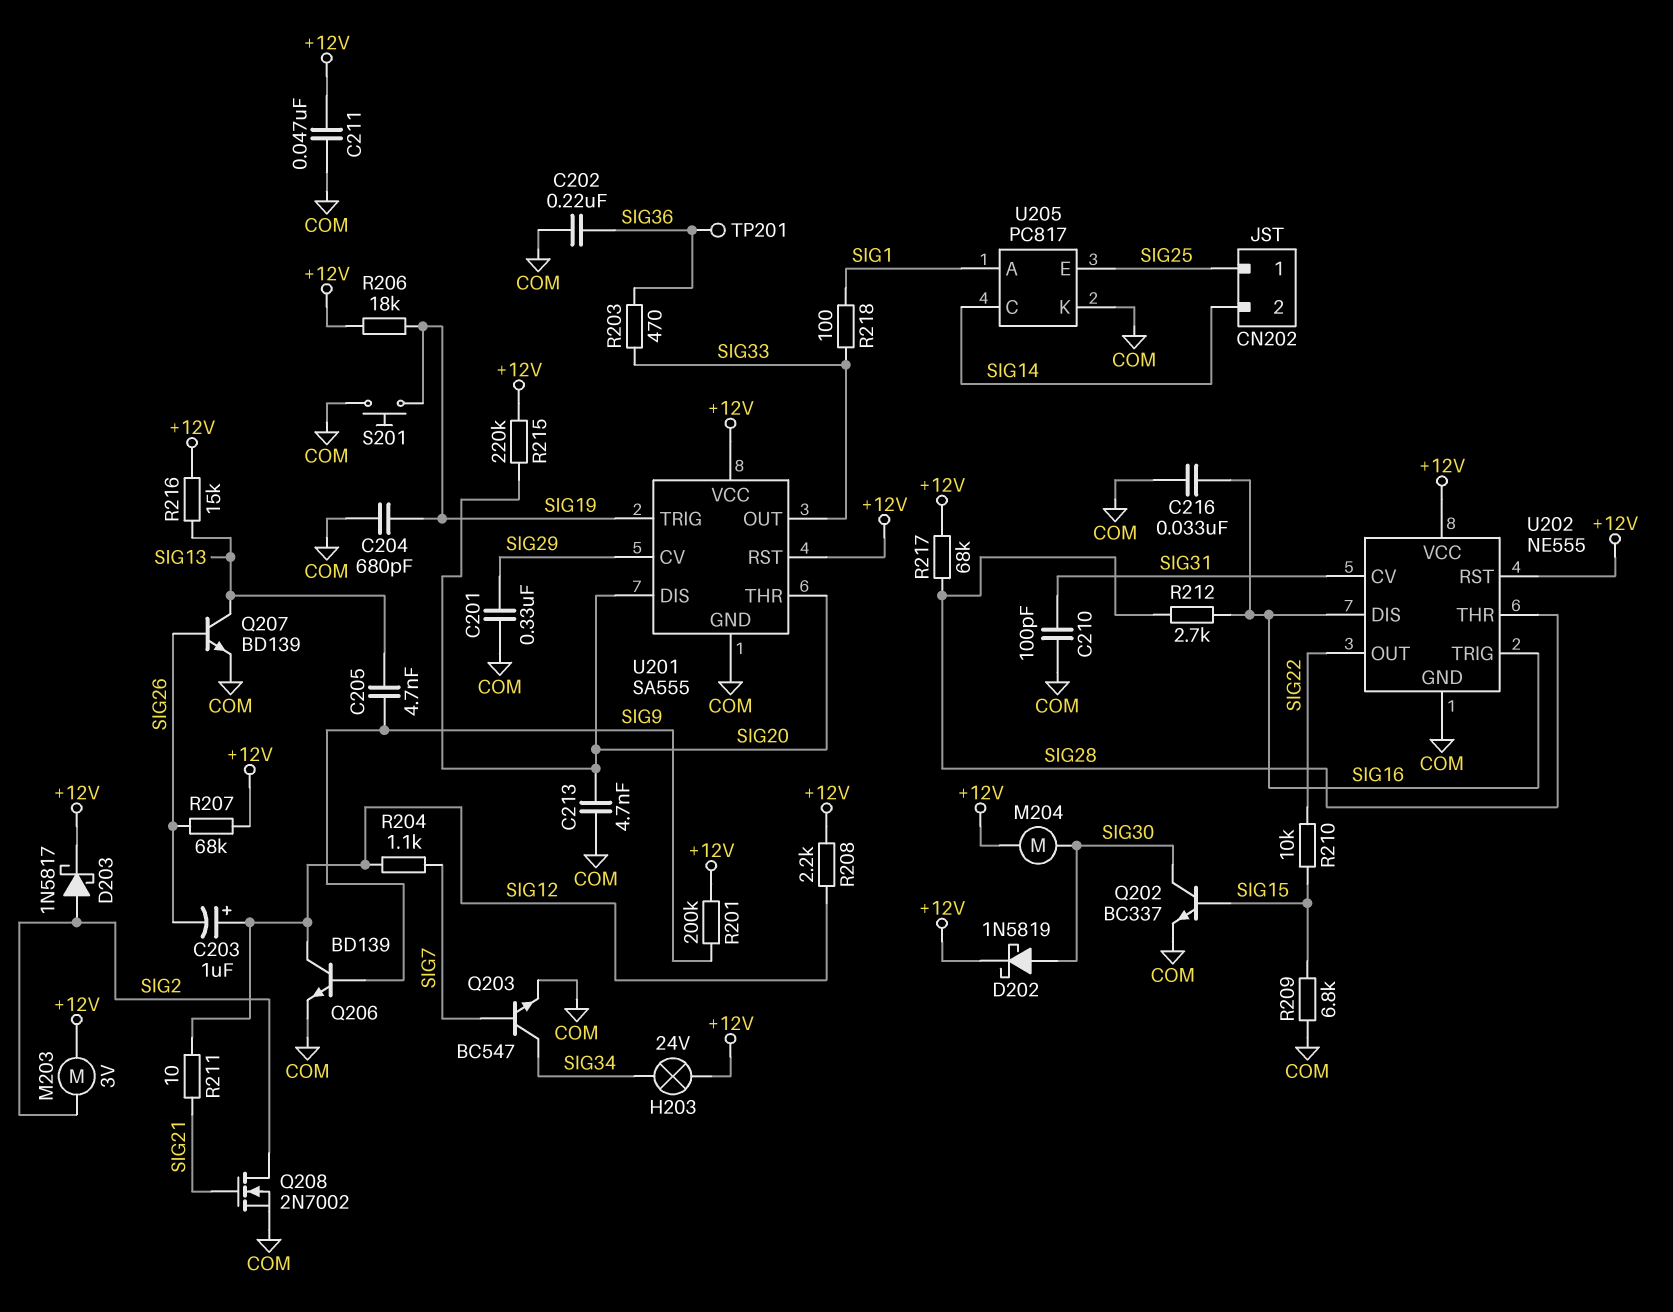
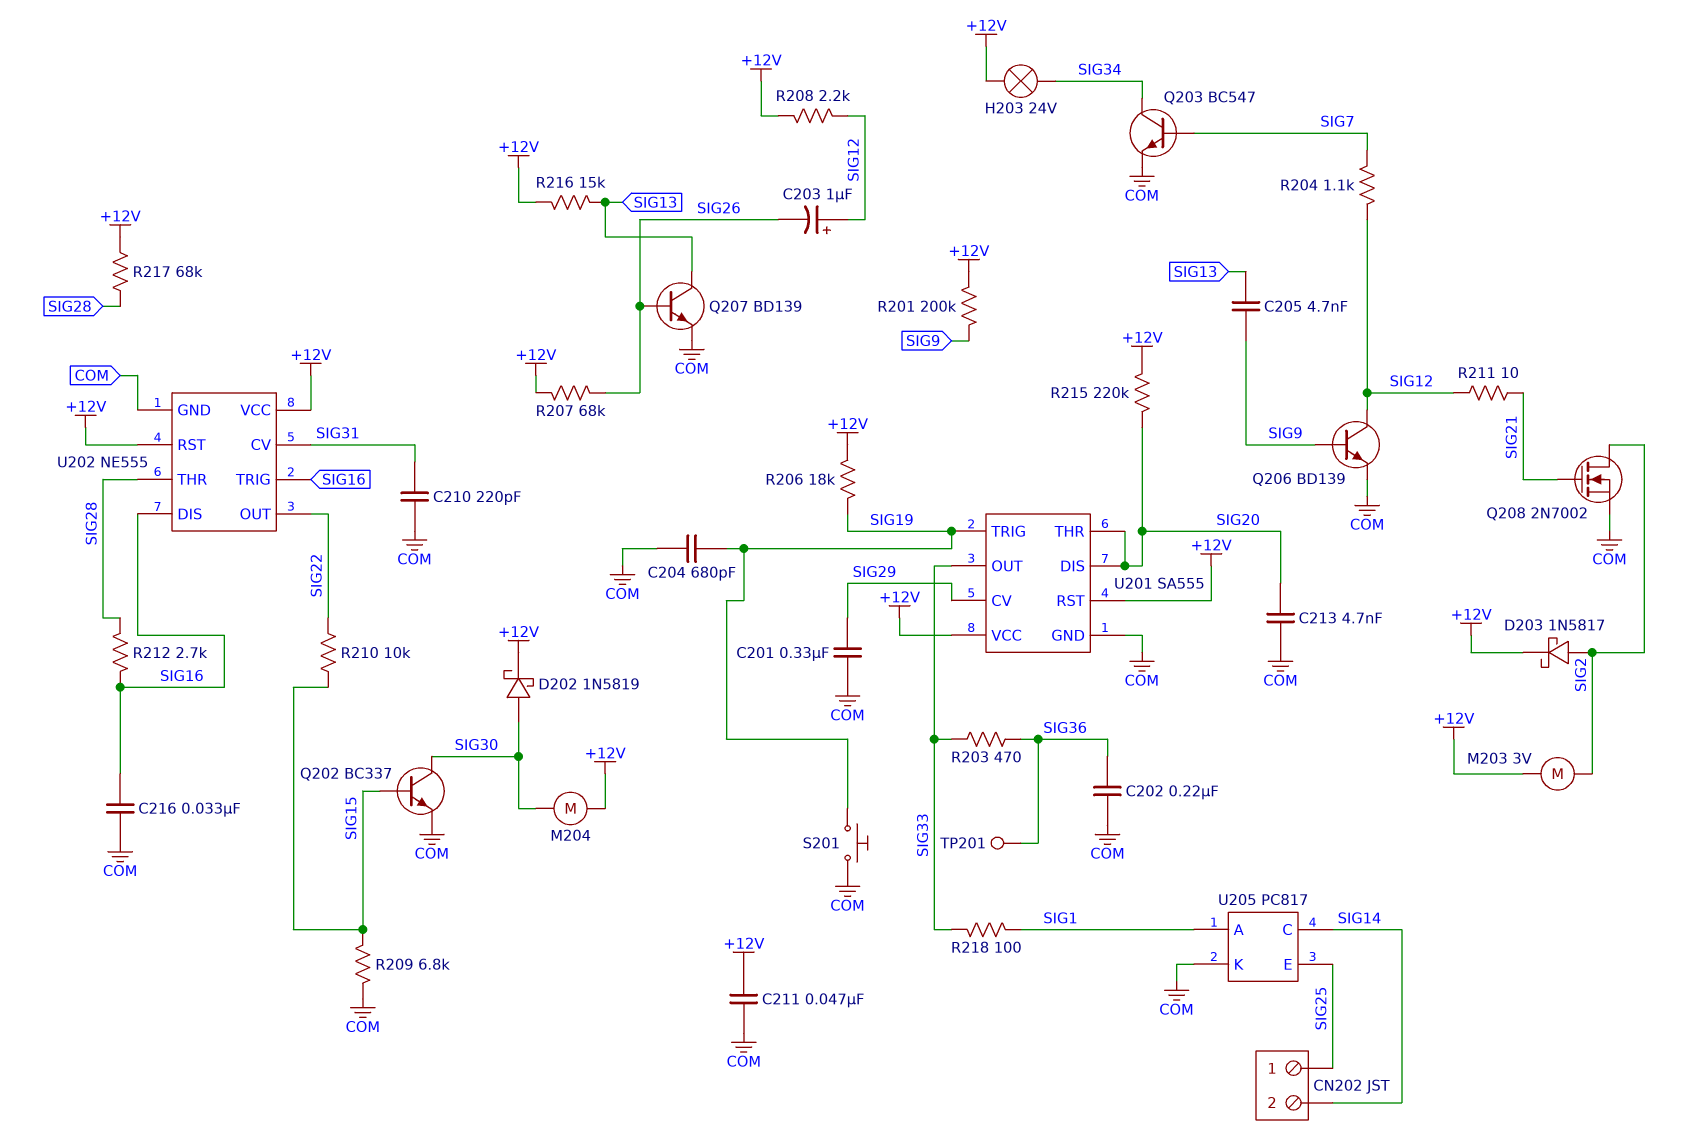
C210: 100pF (COM, SIG31) -> 220pF (COM, SIG31)

